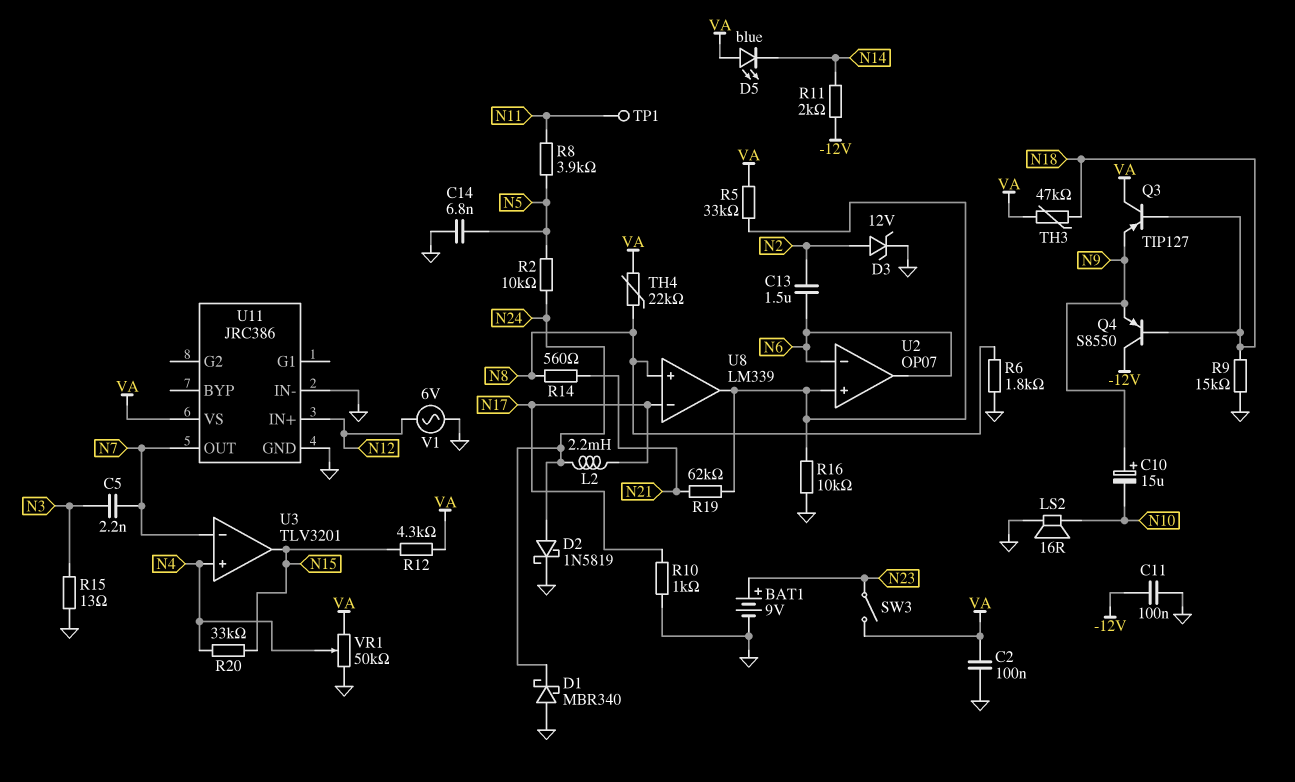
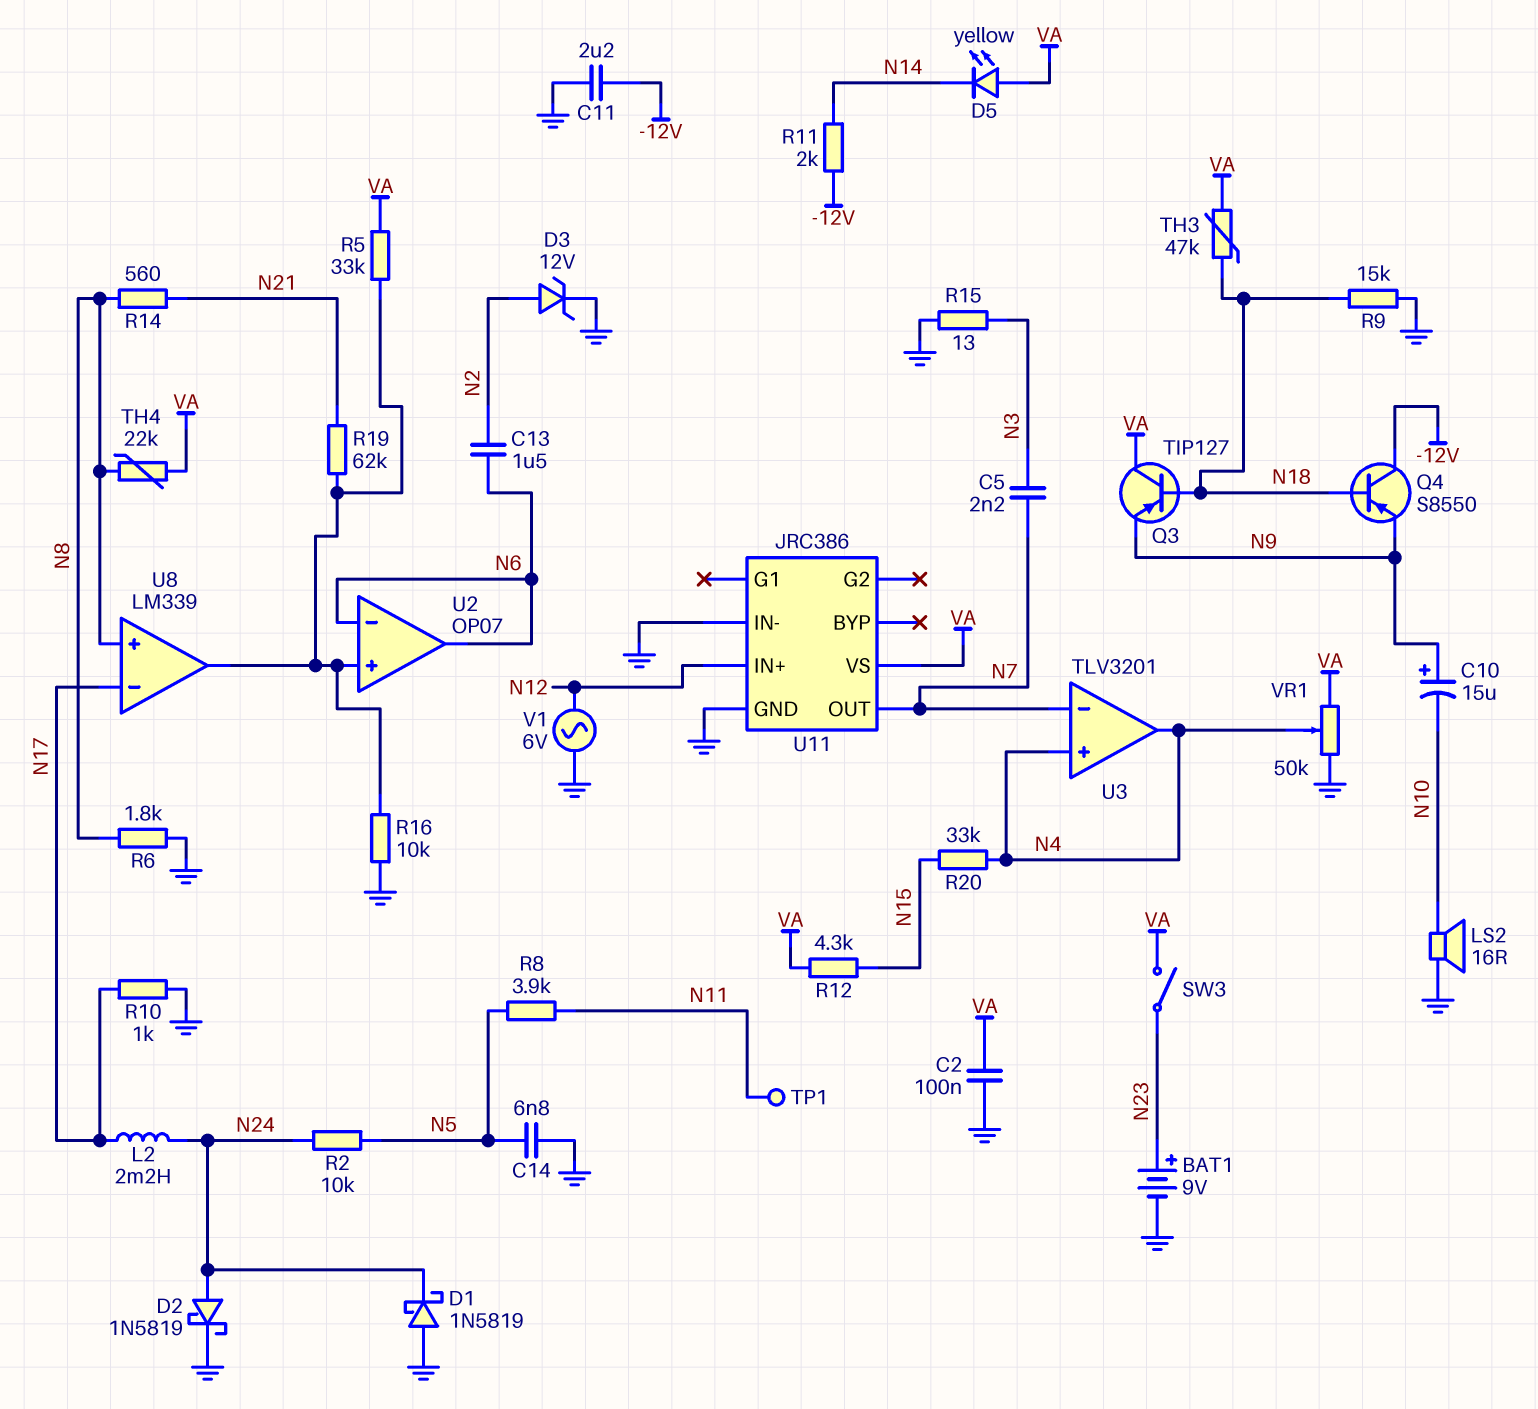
C11: 100nF (-12V, GND) -> 2.2uF (-12V, GND)
D1: schottky MBR340 (A GND, K N24) -> schottky 1N5819 (A GND, K N24)
D5: LED blue (A VA, K N14) -> LED yellow (A VA, K N14)
U3 pin out: N15 -> N4

